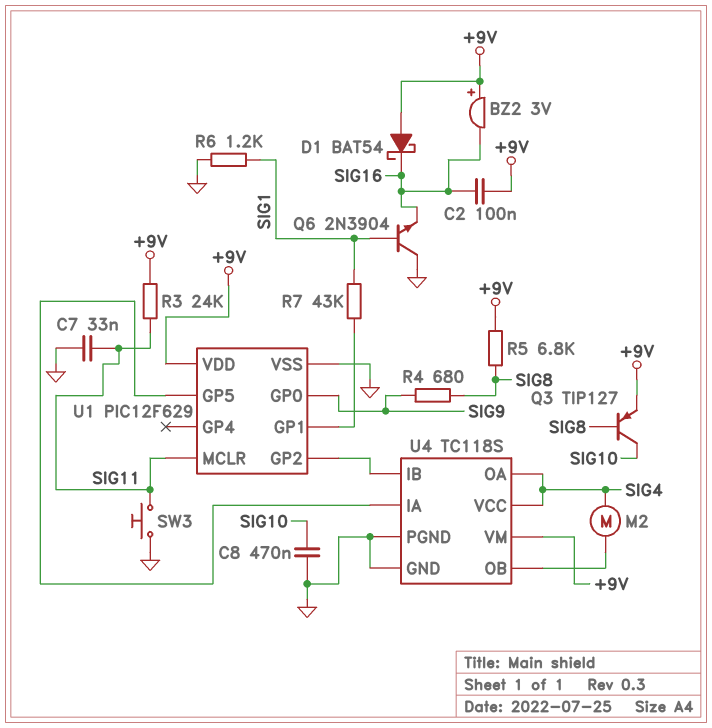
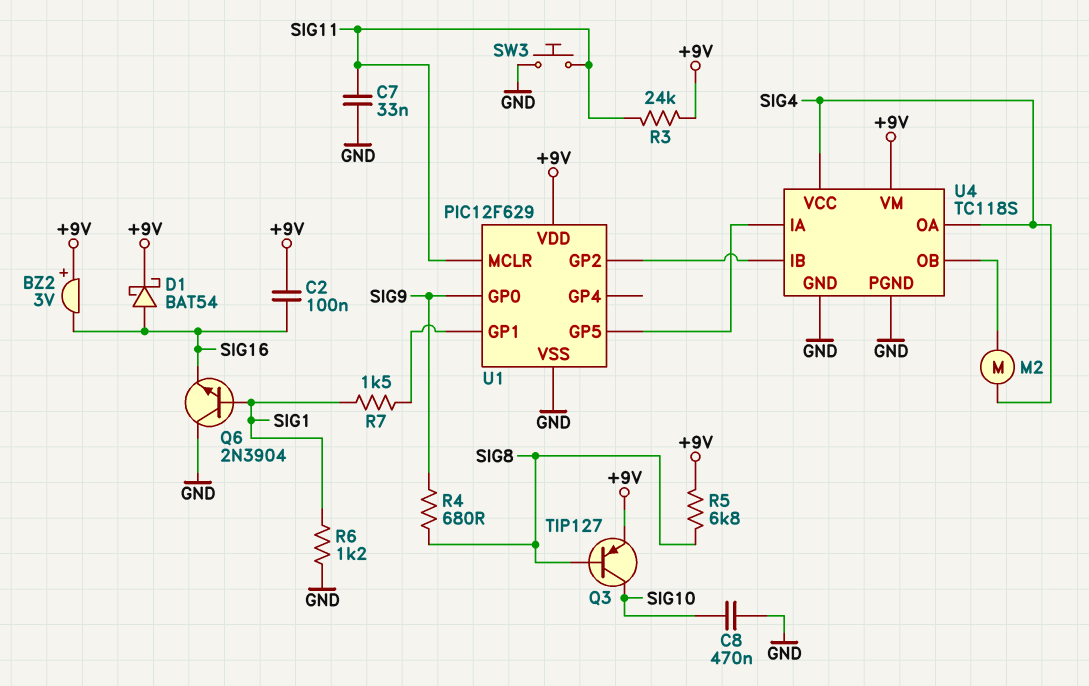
D1: schottky BAT54 (A +9V, K SIG16) -> schottky BAT54 (A SIG16, K +9V)
R7: 43k (SIG1, U1/GP1) -> 1.5k (SIG1, U1/GP1)

